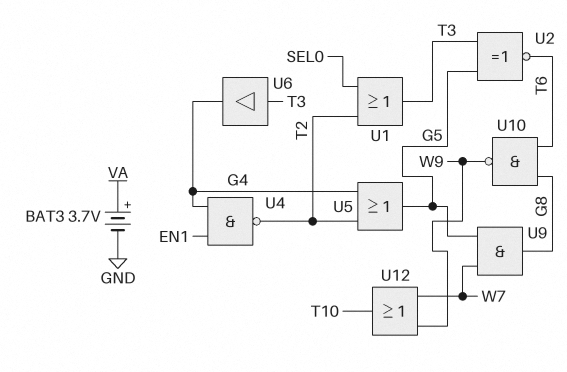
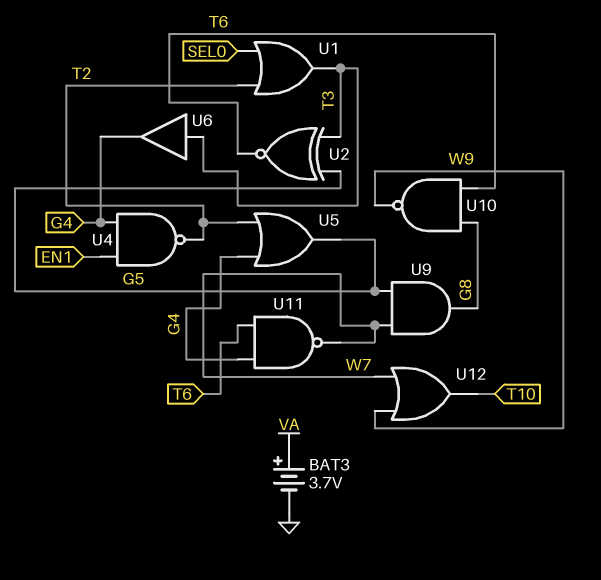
U11: none -> NAND (in G4, in T6, out W7)

